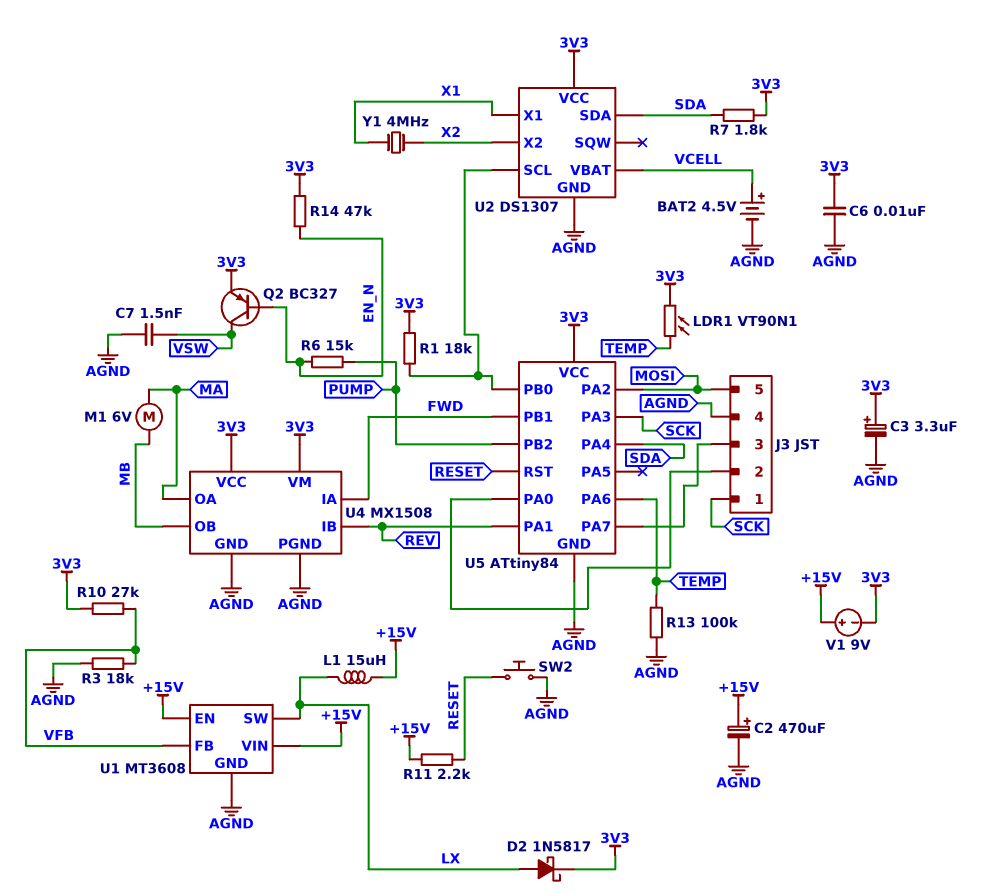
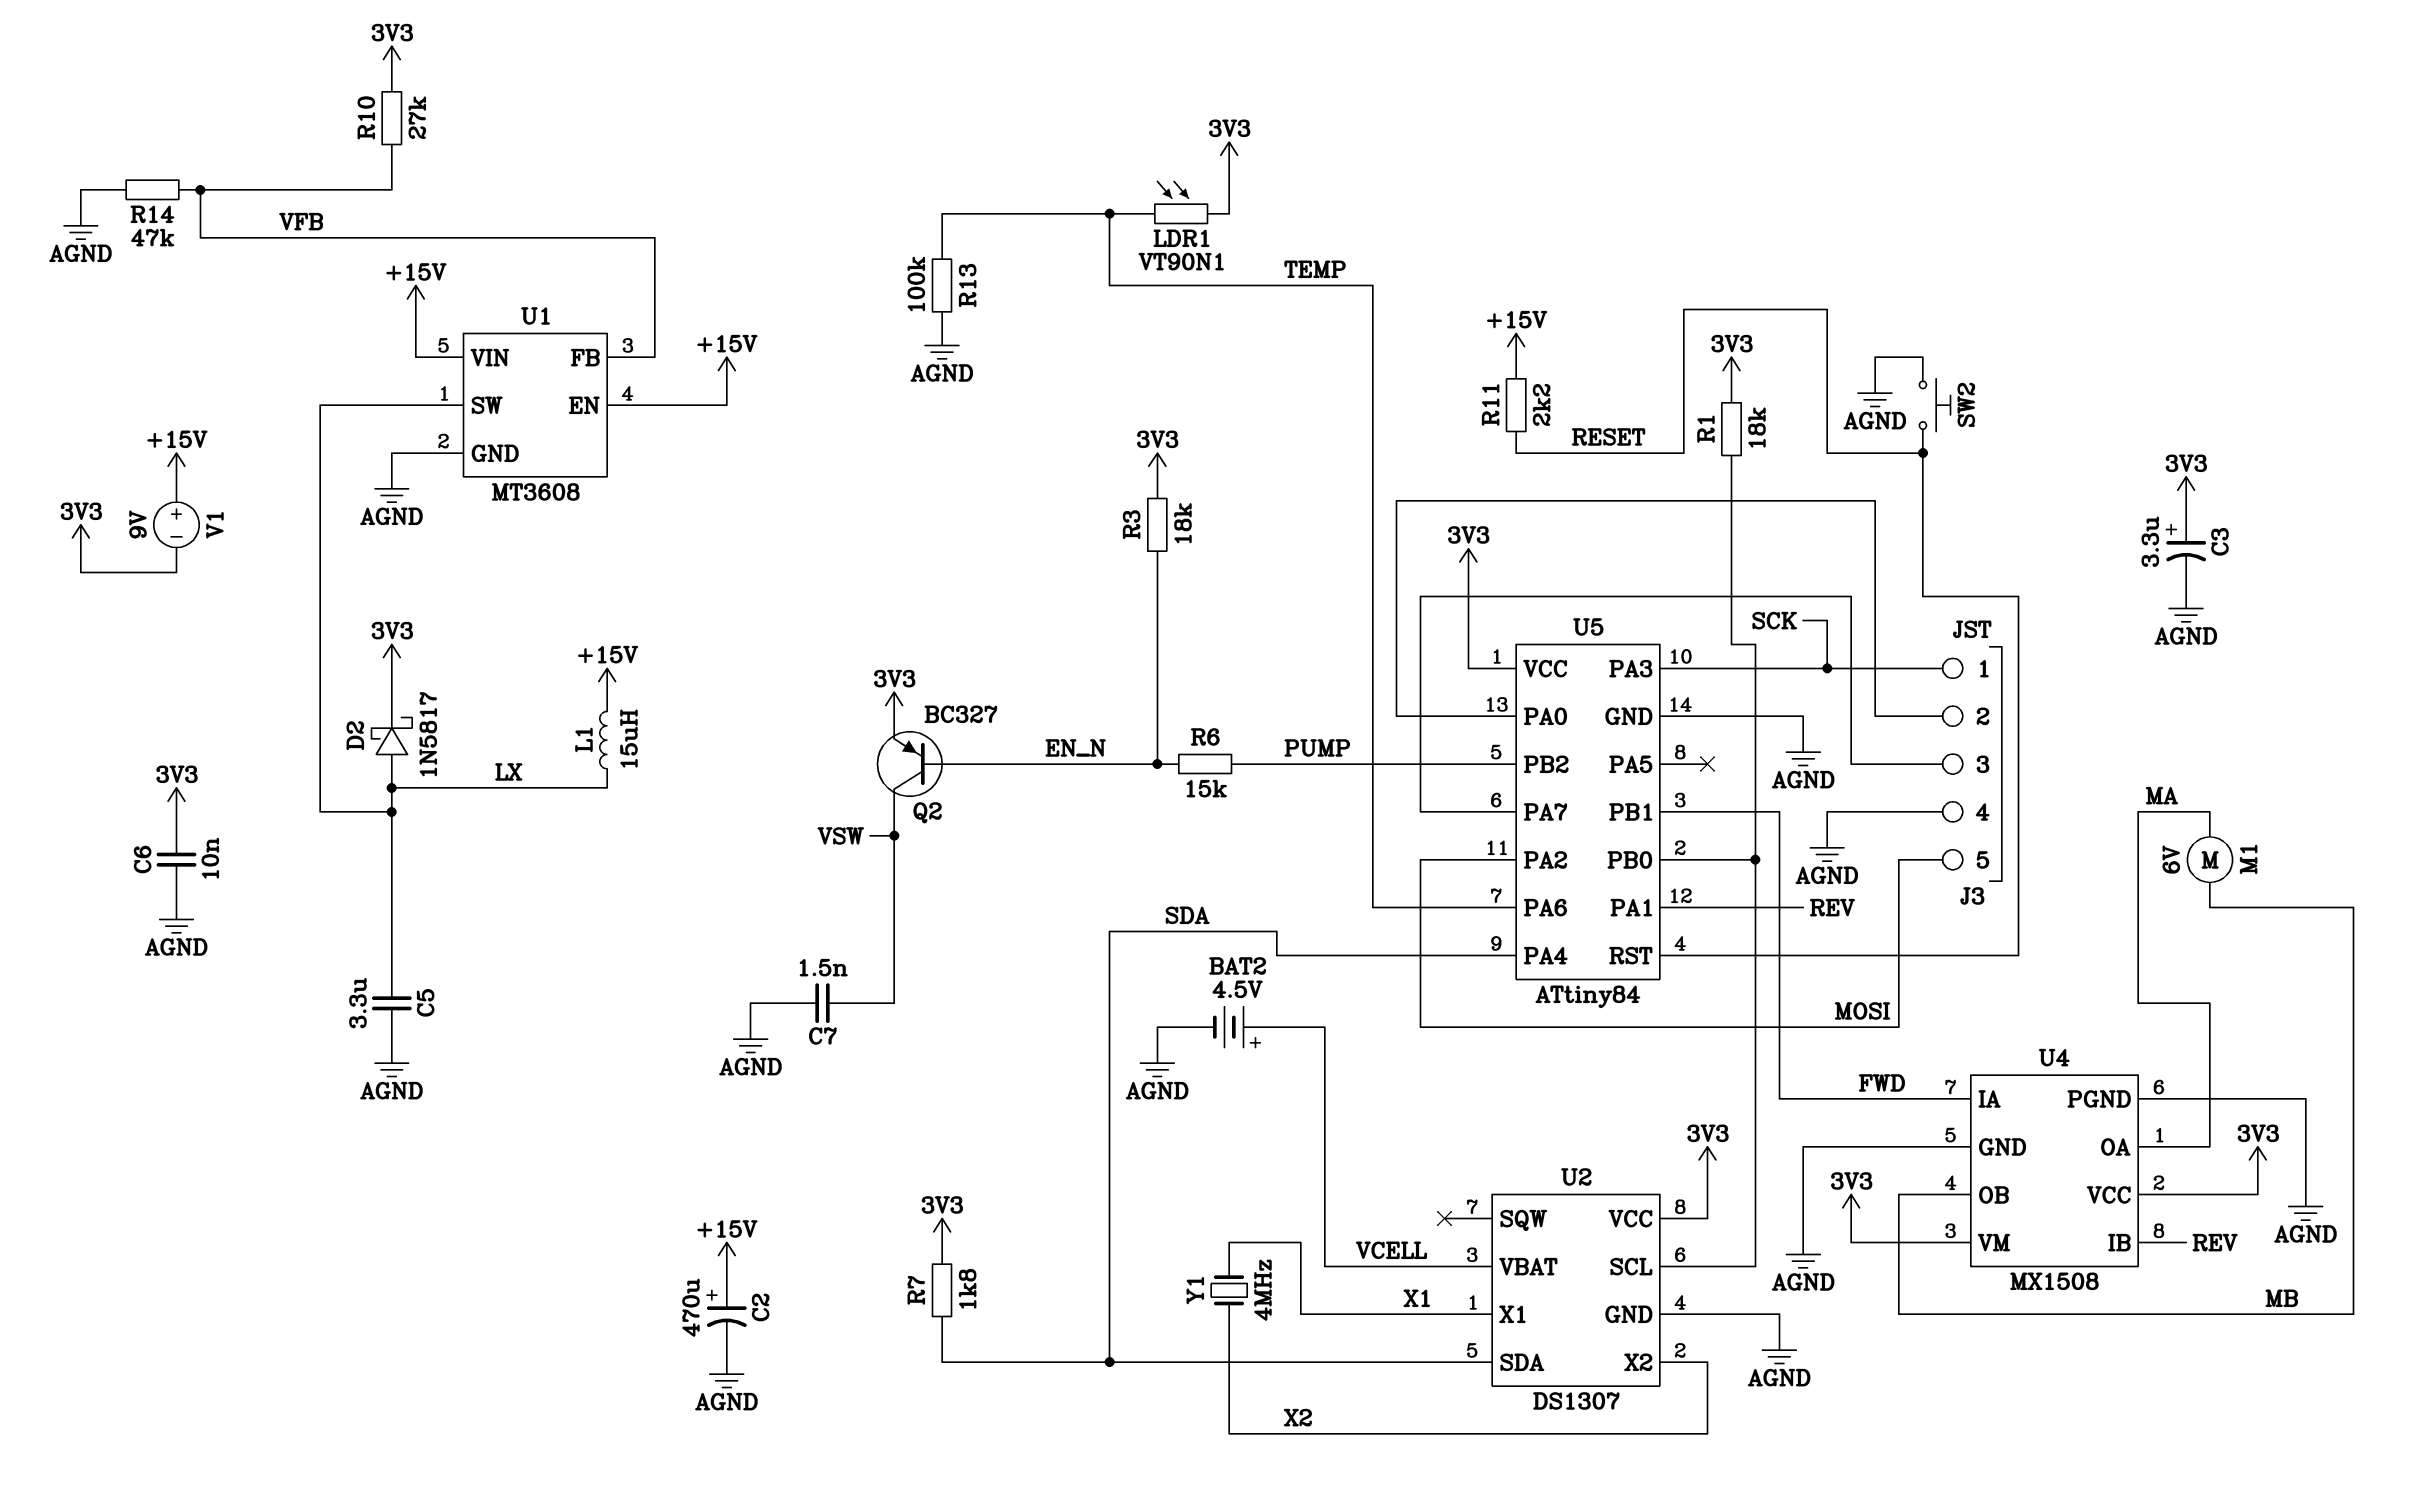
C5: none -> 3.3uF (AGND, LX)
R3: 18k (AGND, VFB) -> 18k (3V3, EN_N)
R14: 47k (3V3, EN_N) -> 47k (AGND, VFB)

